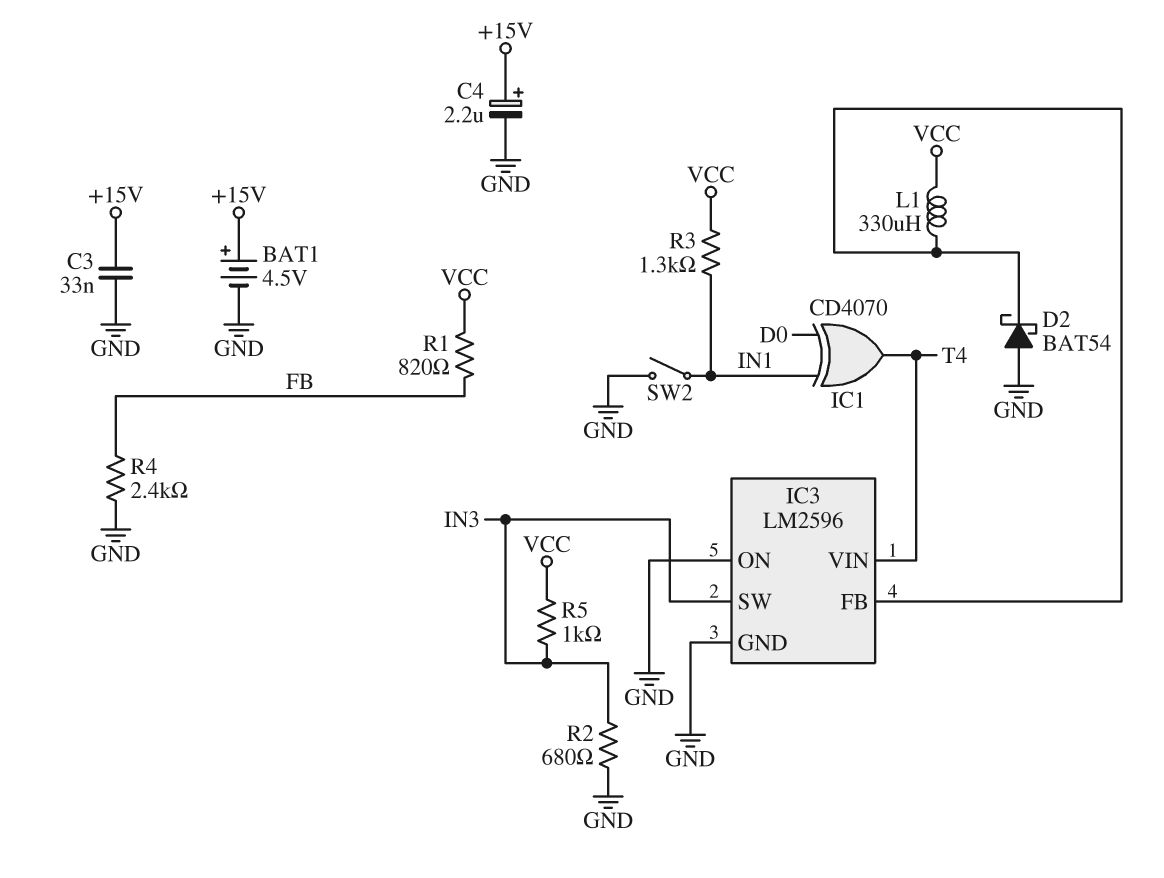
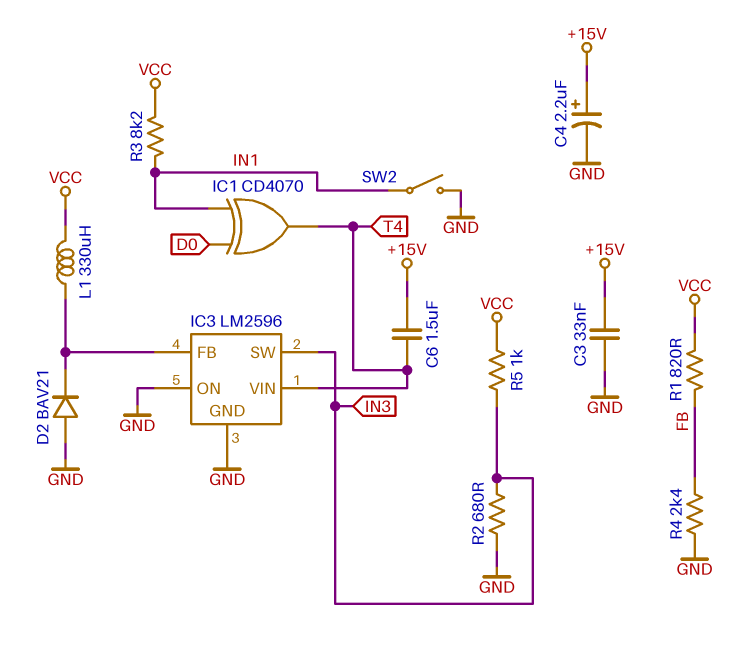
BAT1: 4.5V (plus +15V, minus GND) -> none
C6: none -> 1.5uF (+15V, T4)
D2: schottky BAT54 (A GND, K IC3/FB) -> diode BAV21 (A GND, K IC3/FB)
R3: 1.3k (IN1, VCC) -> 8.2k (IN1, VCC)

